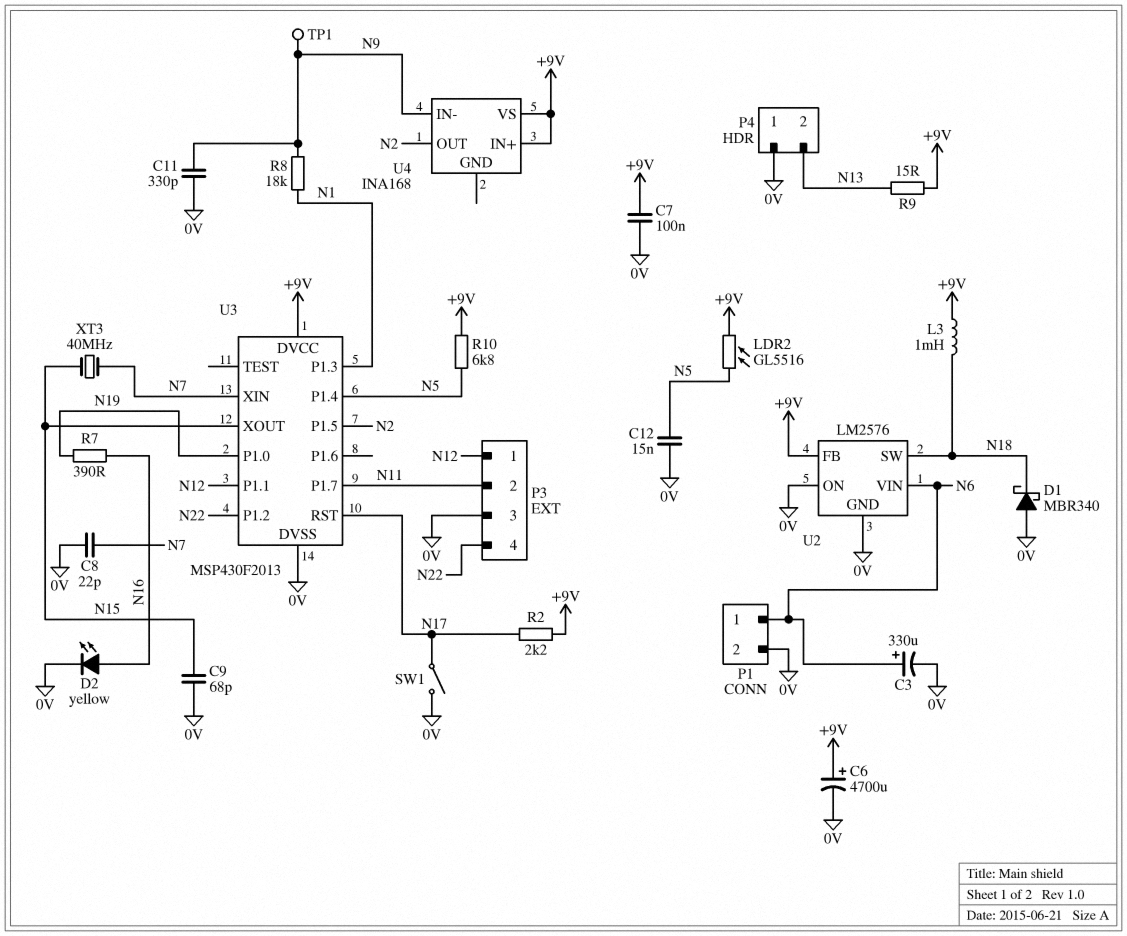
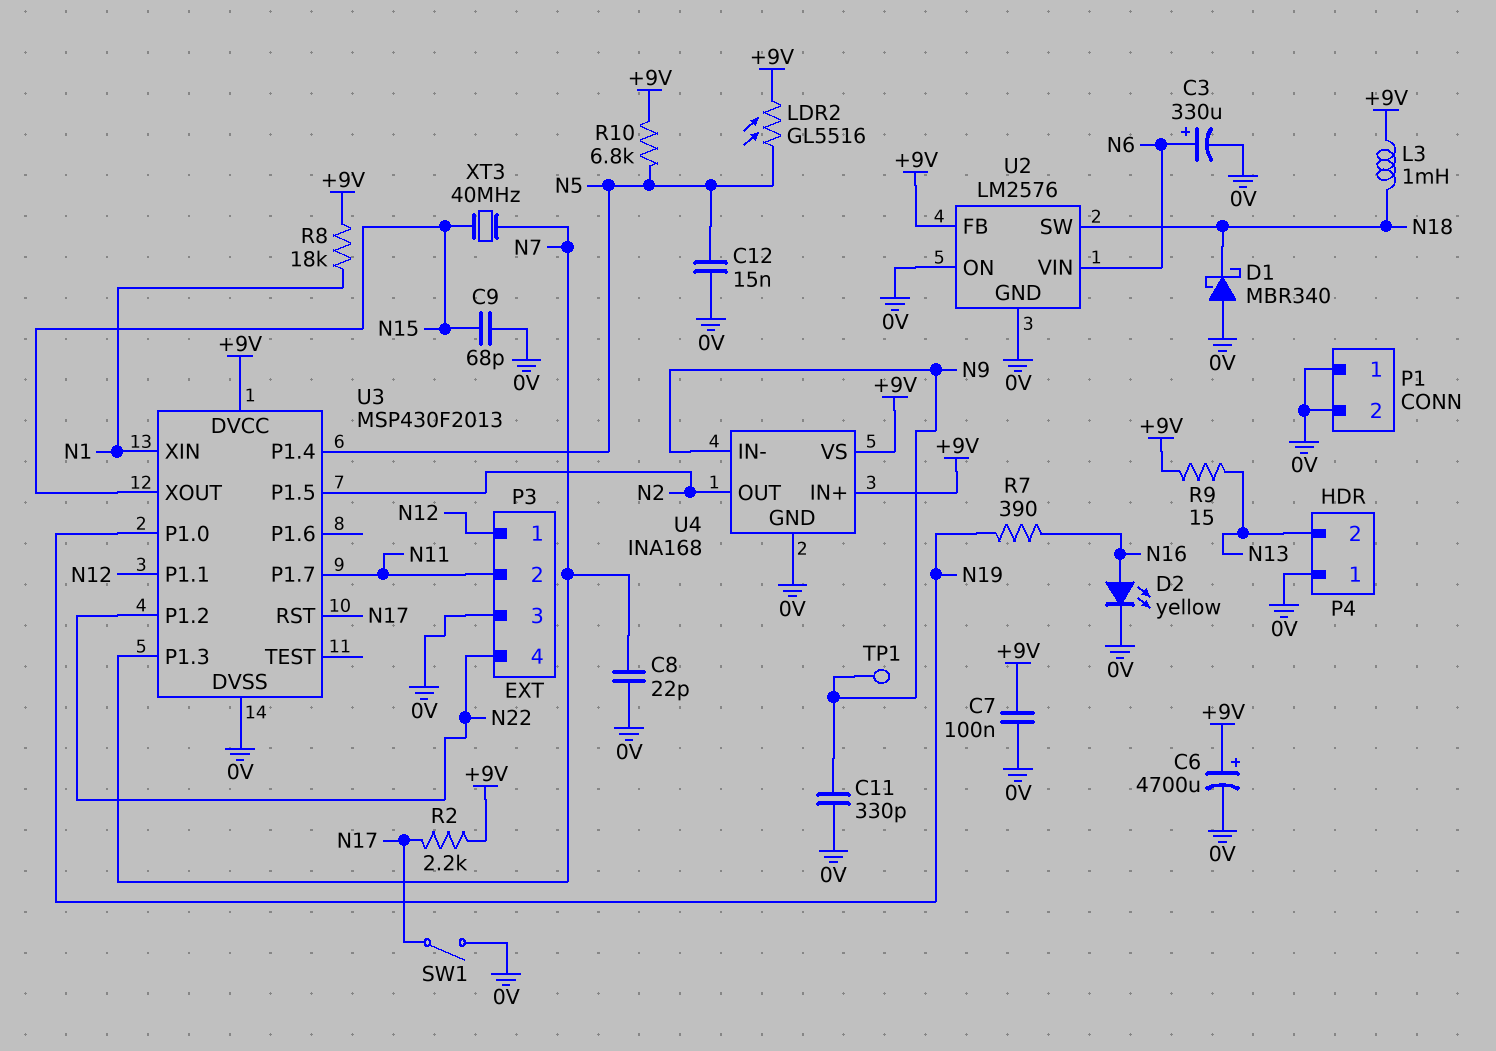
P1 pin 1: N6 -> 0V
R8: 18k (N1, N9) -> 18k (+9V, N1)
U3 pin P1.3: N1 -> N7
U3 pin XIN: N7 -> N1
U4 pin GND: none -> 0V

